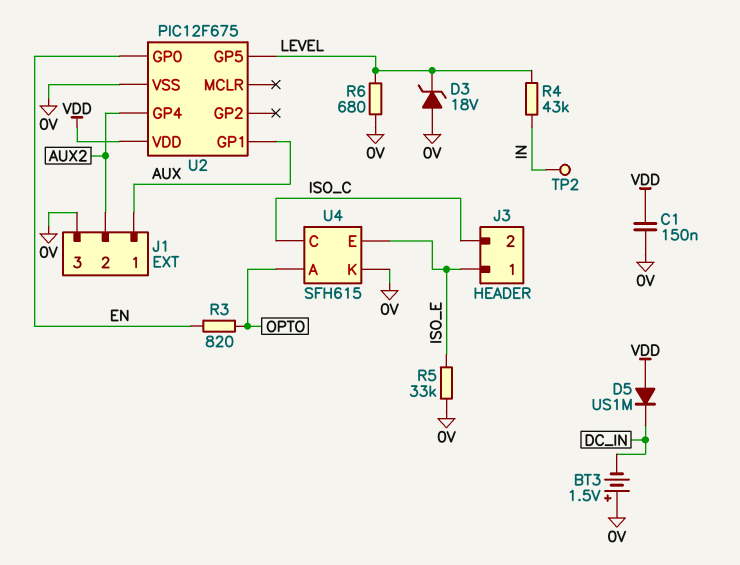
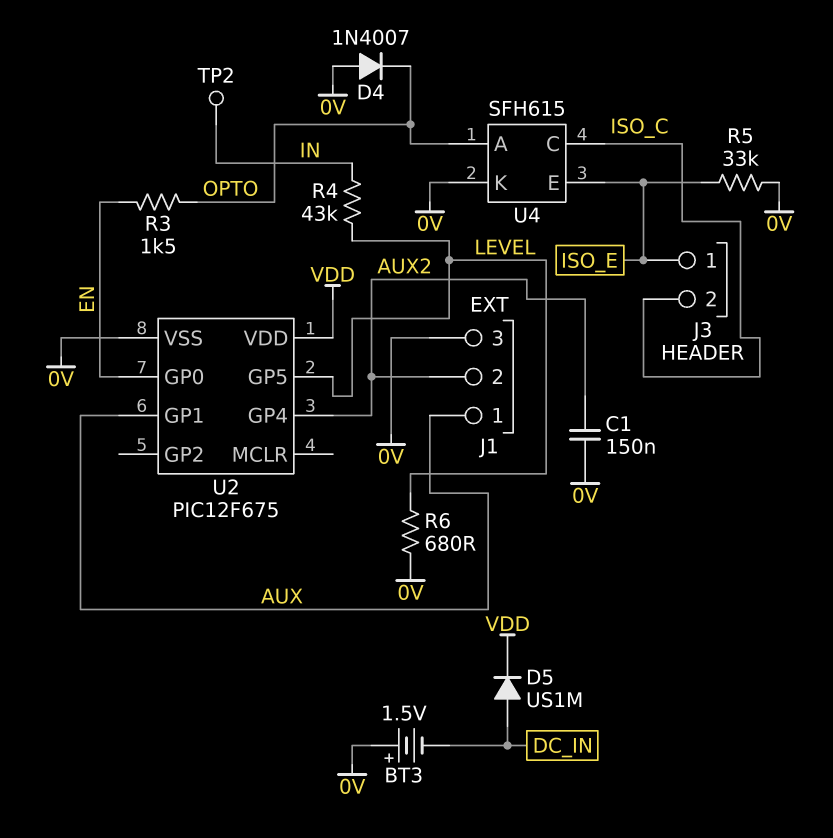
C1: 150nF (0V, VDD) -> 150nF (0V, AUX2)
D3: zener 18V (A 0V, K LEVEL) -> none
D4: none -> diode 1N4007 (A 0V, K OPTO)
D5: diode US1M (A VDD, K DC_IN) -> diode US1M (A DC_IN, K VDD)
R3: 820 (EN, OPTO) -> 1.5k (EN, OPTO)

